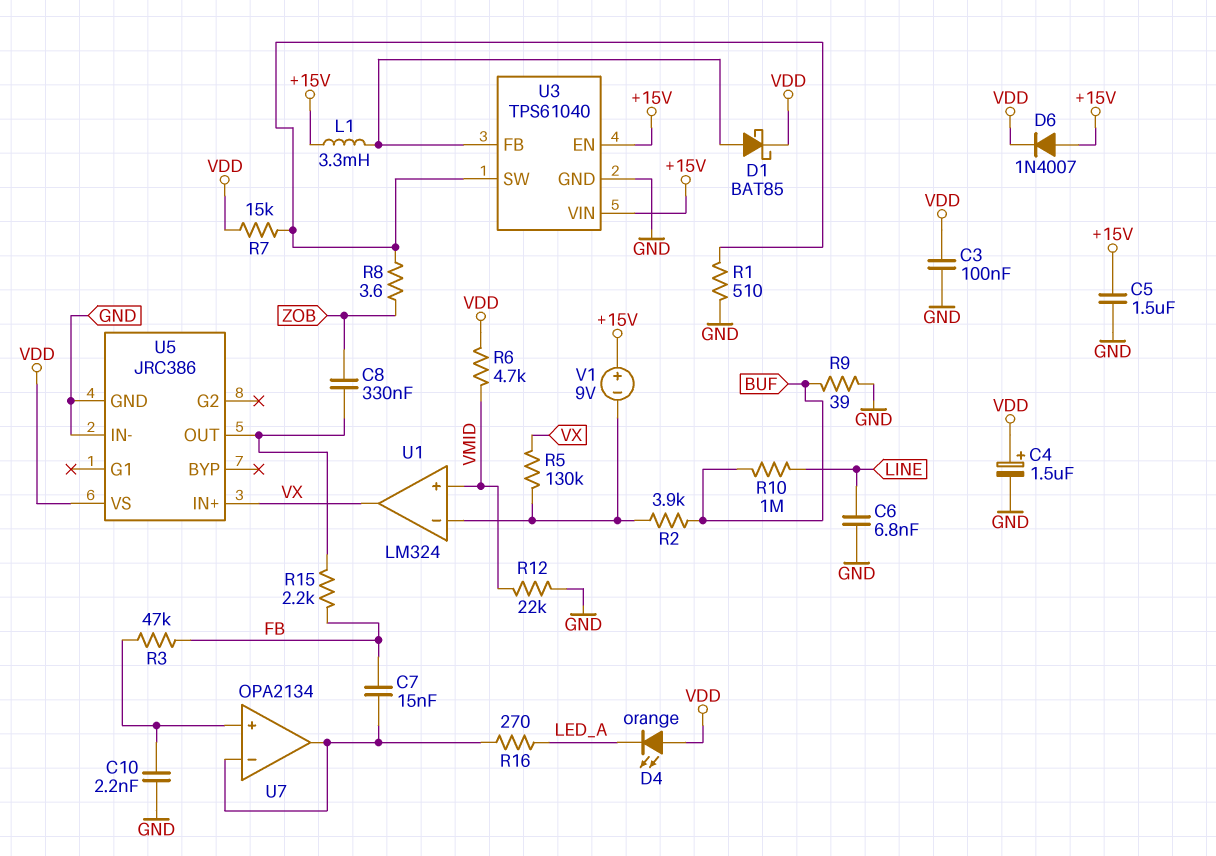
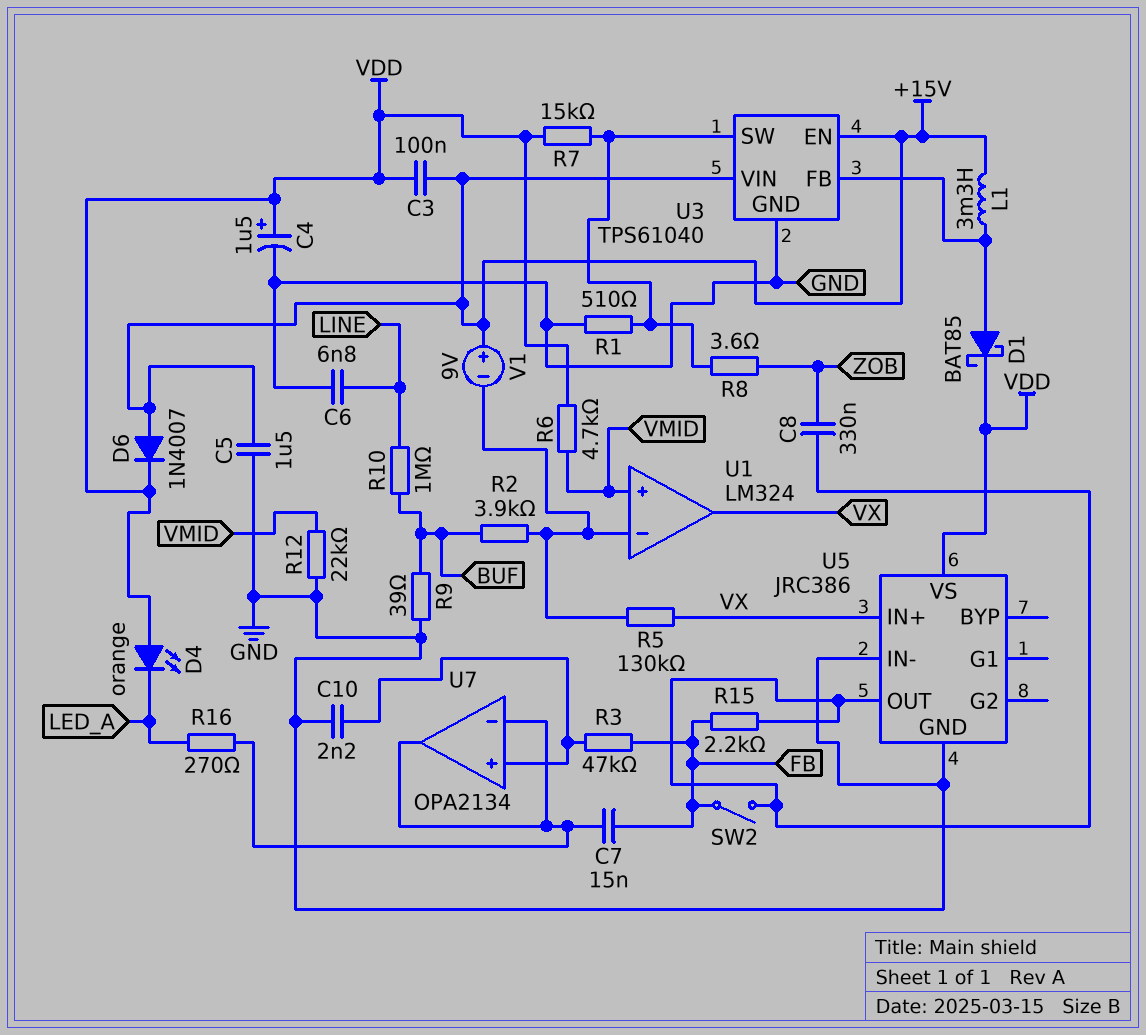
C3: 100nF (GND, VDD) -> 100nF (+15V, VDD)
SW2: none -> switch (FB, U5/OUT)

